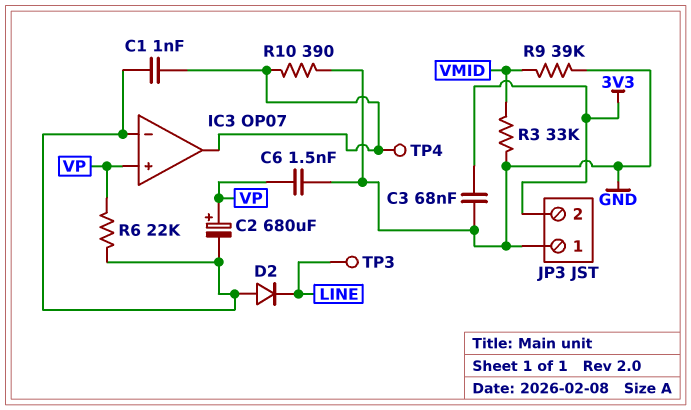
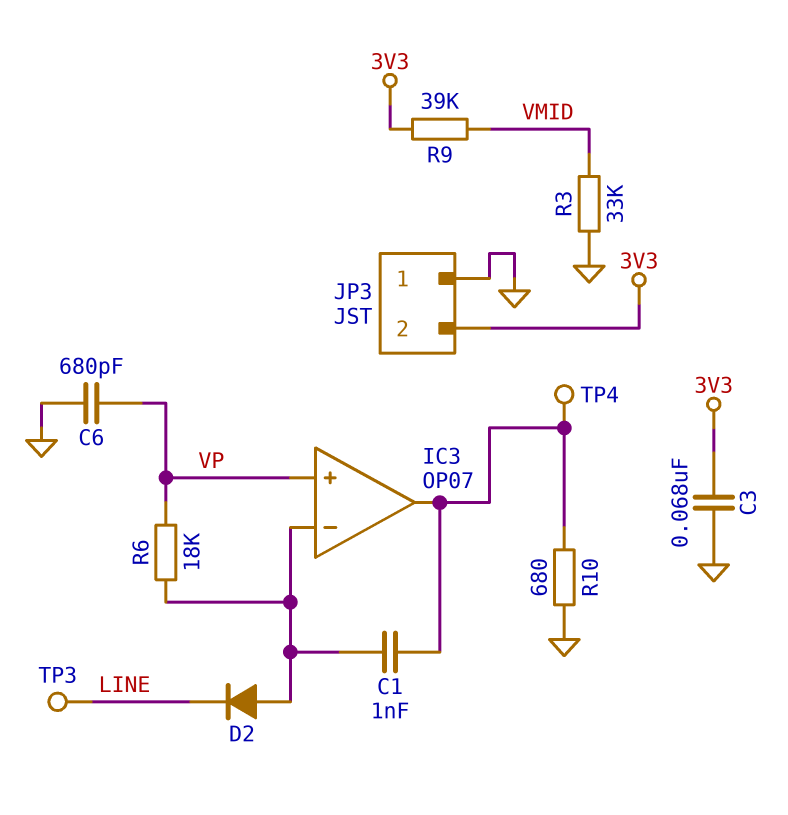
C2: 680uF (plus VP, minus IC3/in-) -> none
C6: 1.5nF (GND, VP) -> 680pF (GND, VP)
R6: 22k (IC3/in-, VP) -> 18k (IC3/in-, VP)
R9: 39k (GND, VMID) -> 39k (3V3, VMID)
R10: 390 (GND, IC3/out) -> 680 (GND, IC3/out)

